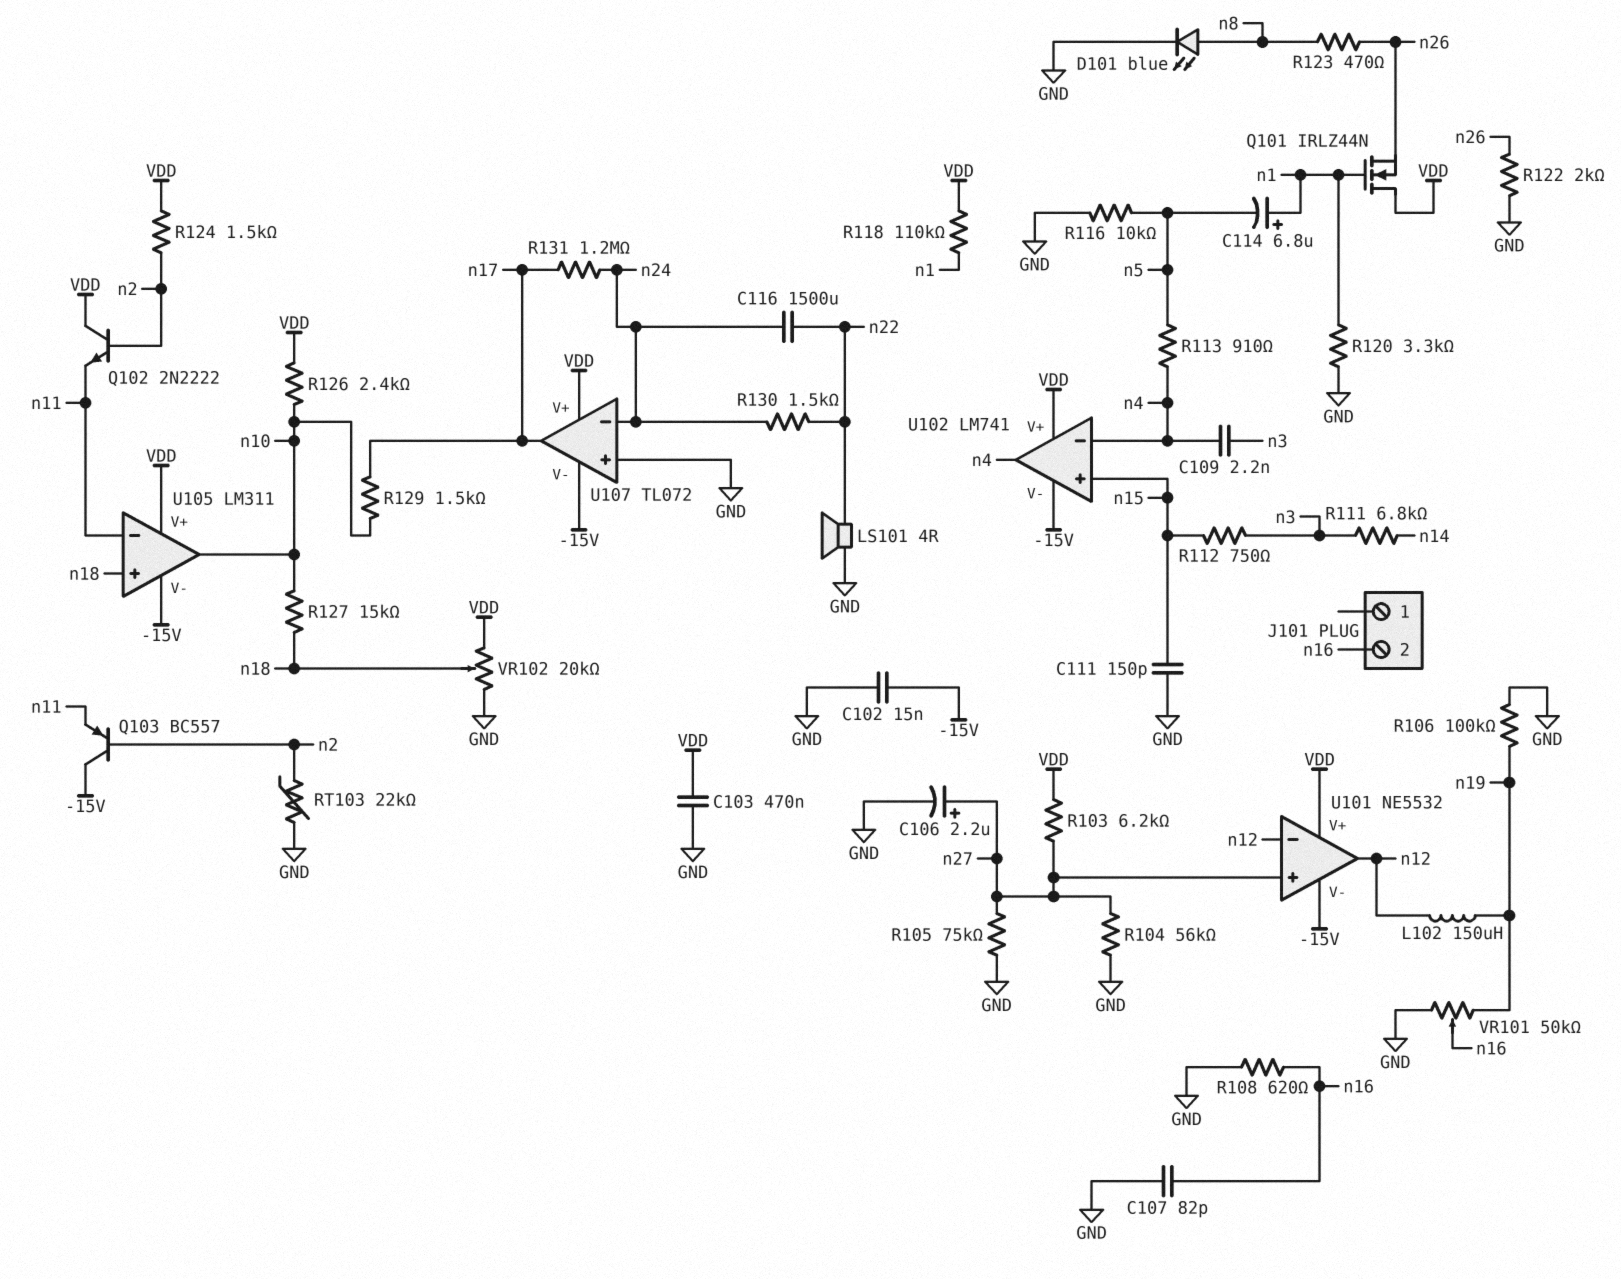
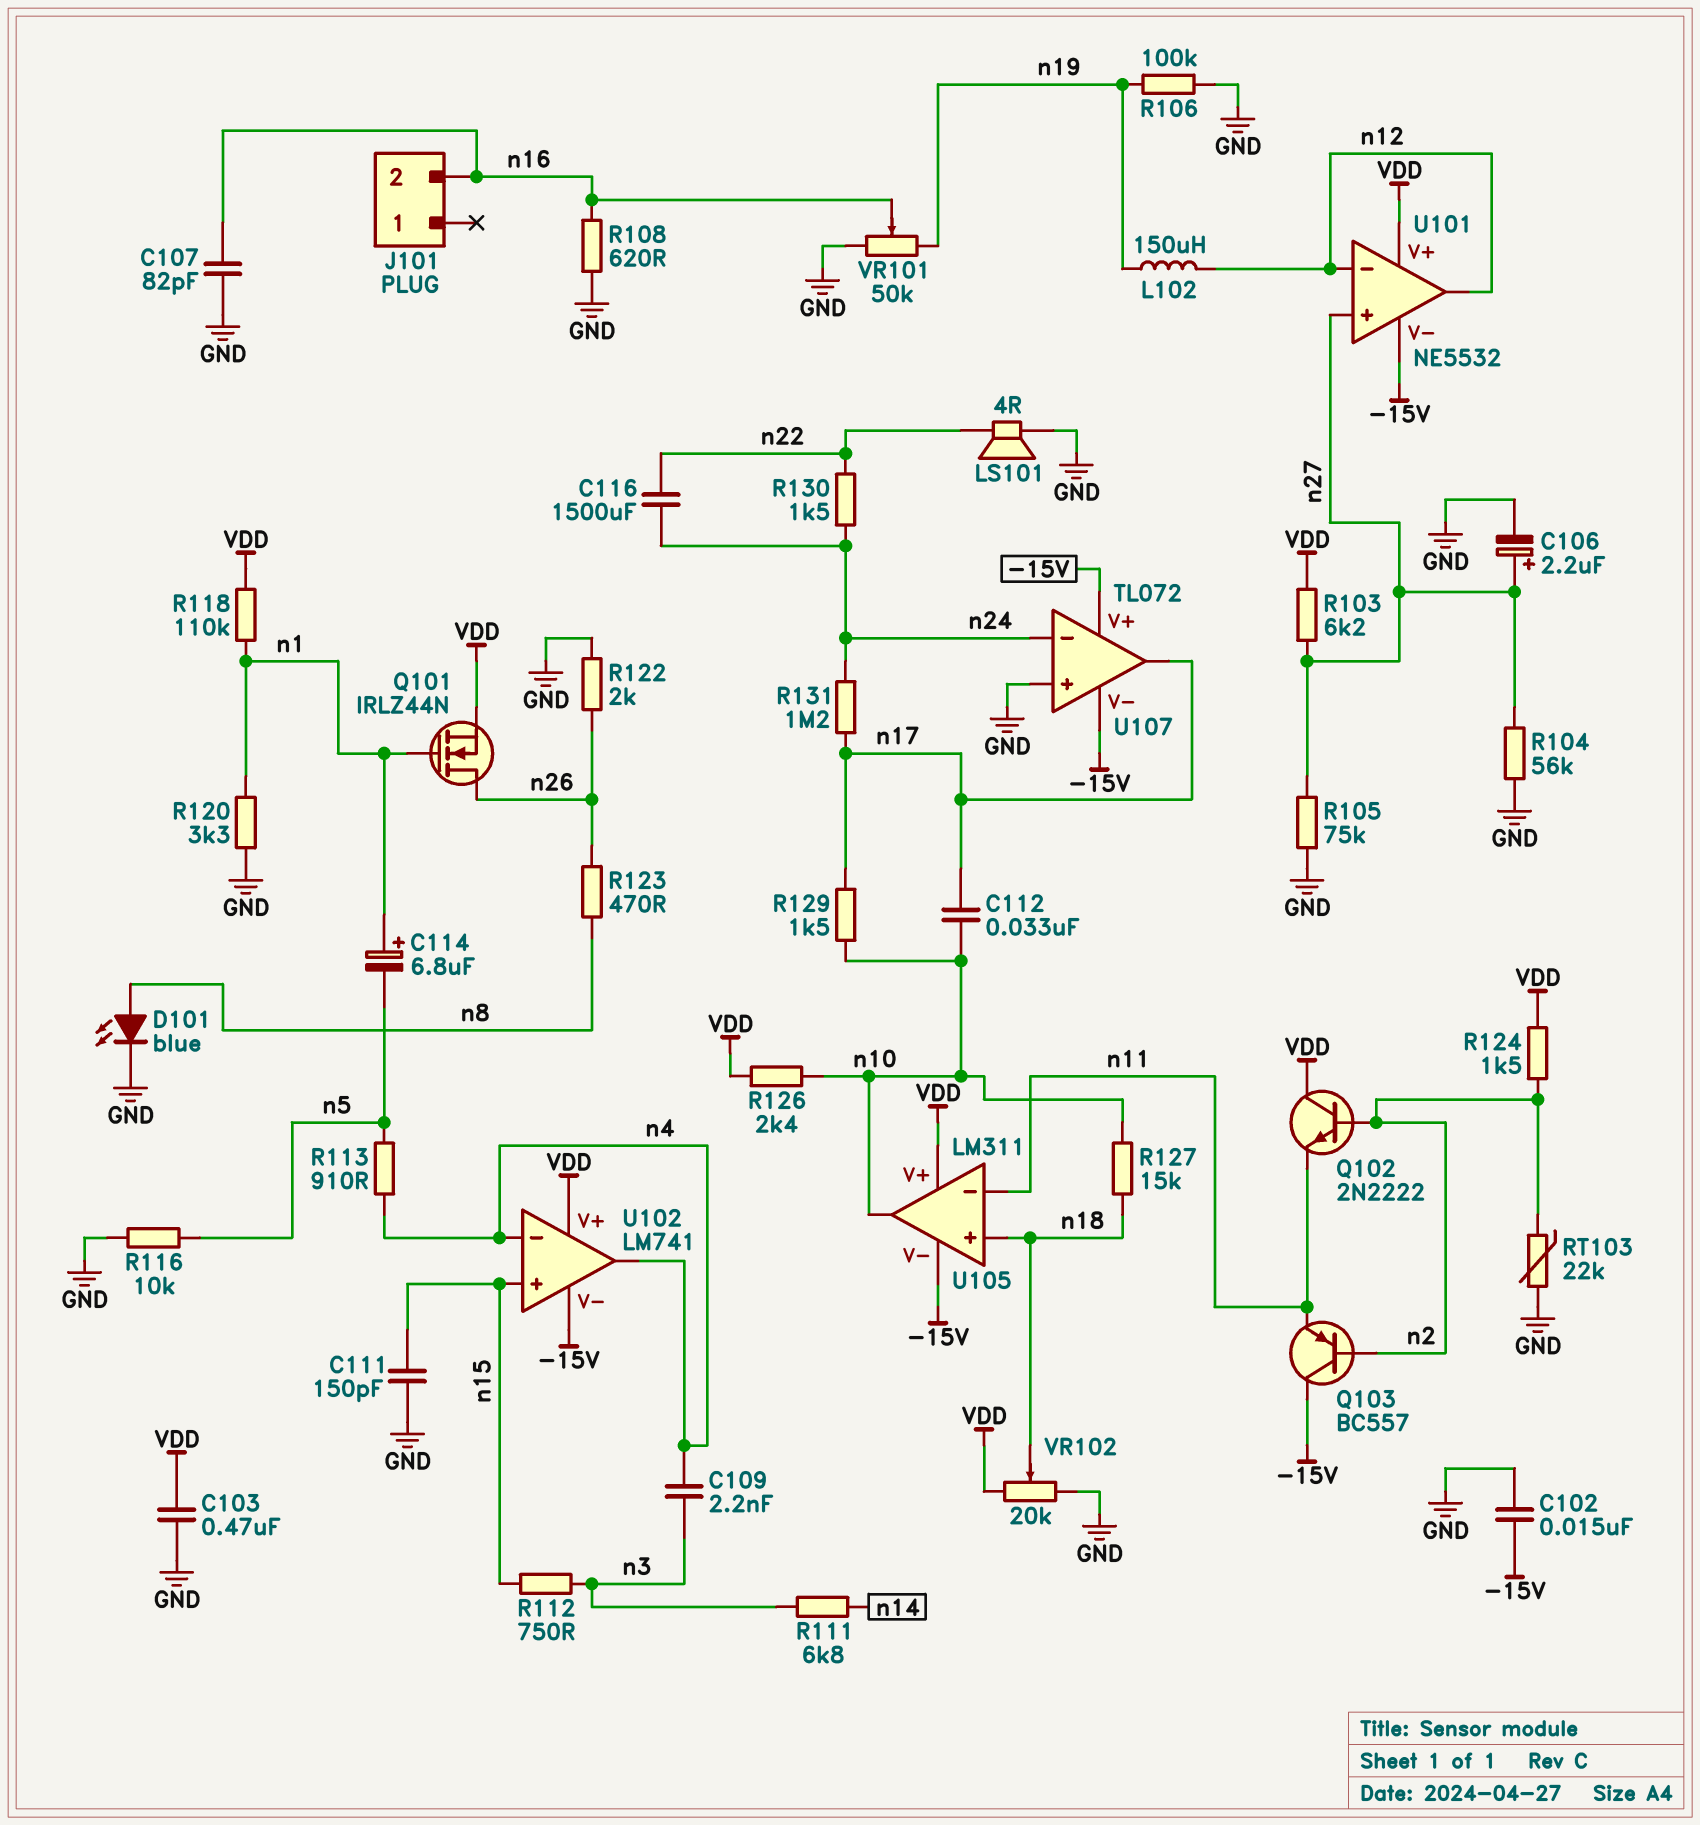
C112: none -> 33nF (n10, n17)
Q101: NMOS IRLZ44N (G n1, D VDD, S n26) -> NMOS IRLZ44N (G n1, D n26, S VDD)
U107 pin V+: VDD -> -15V

